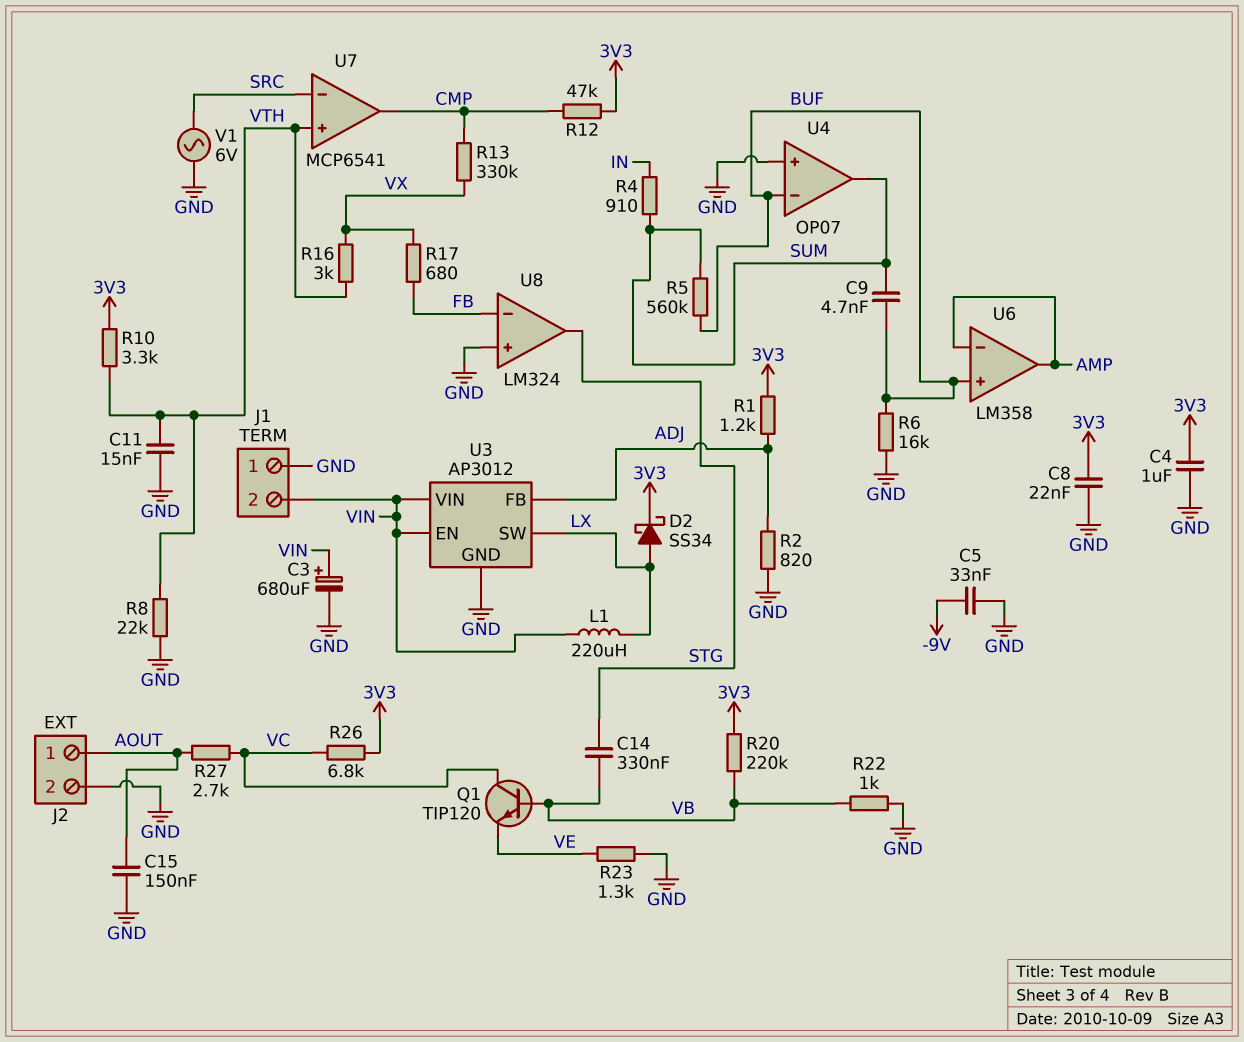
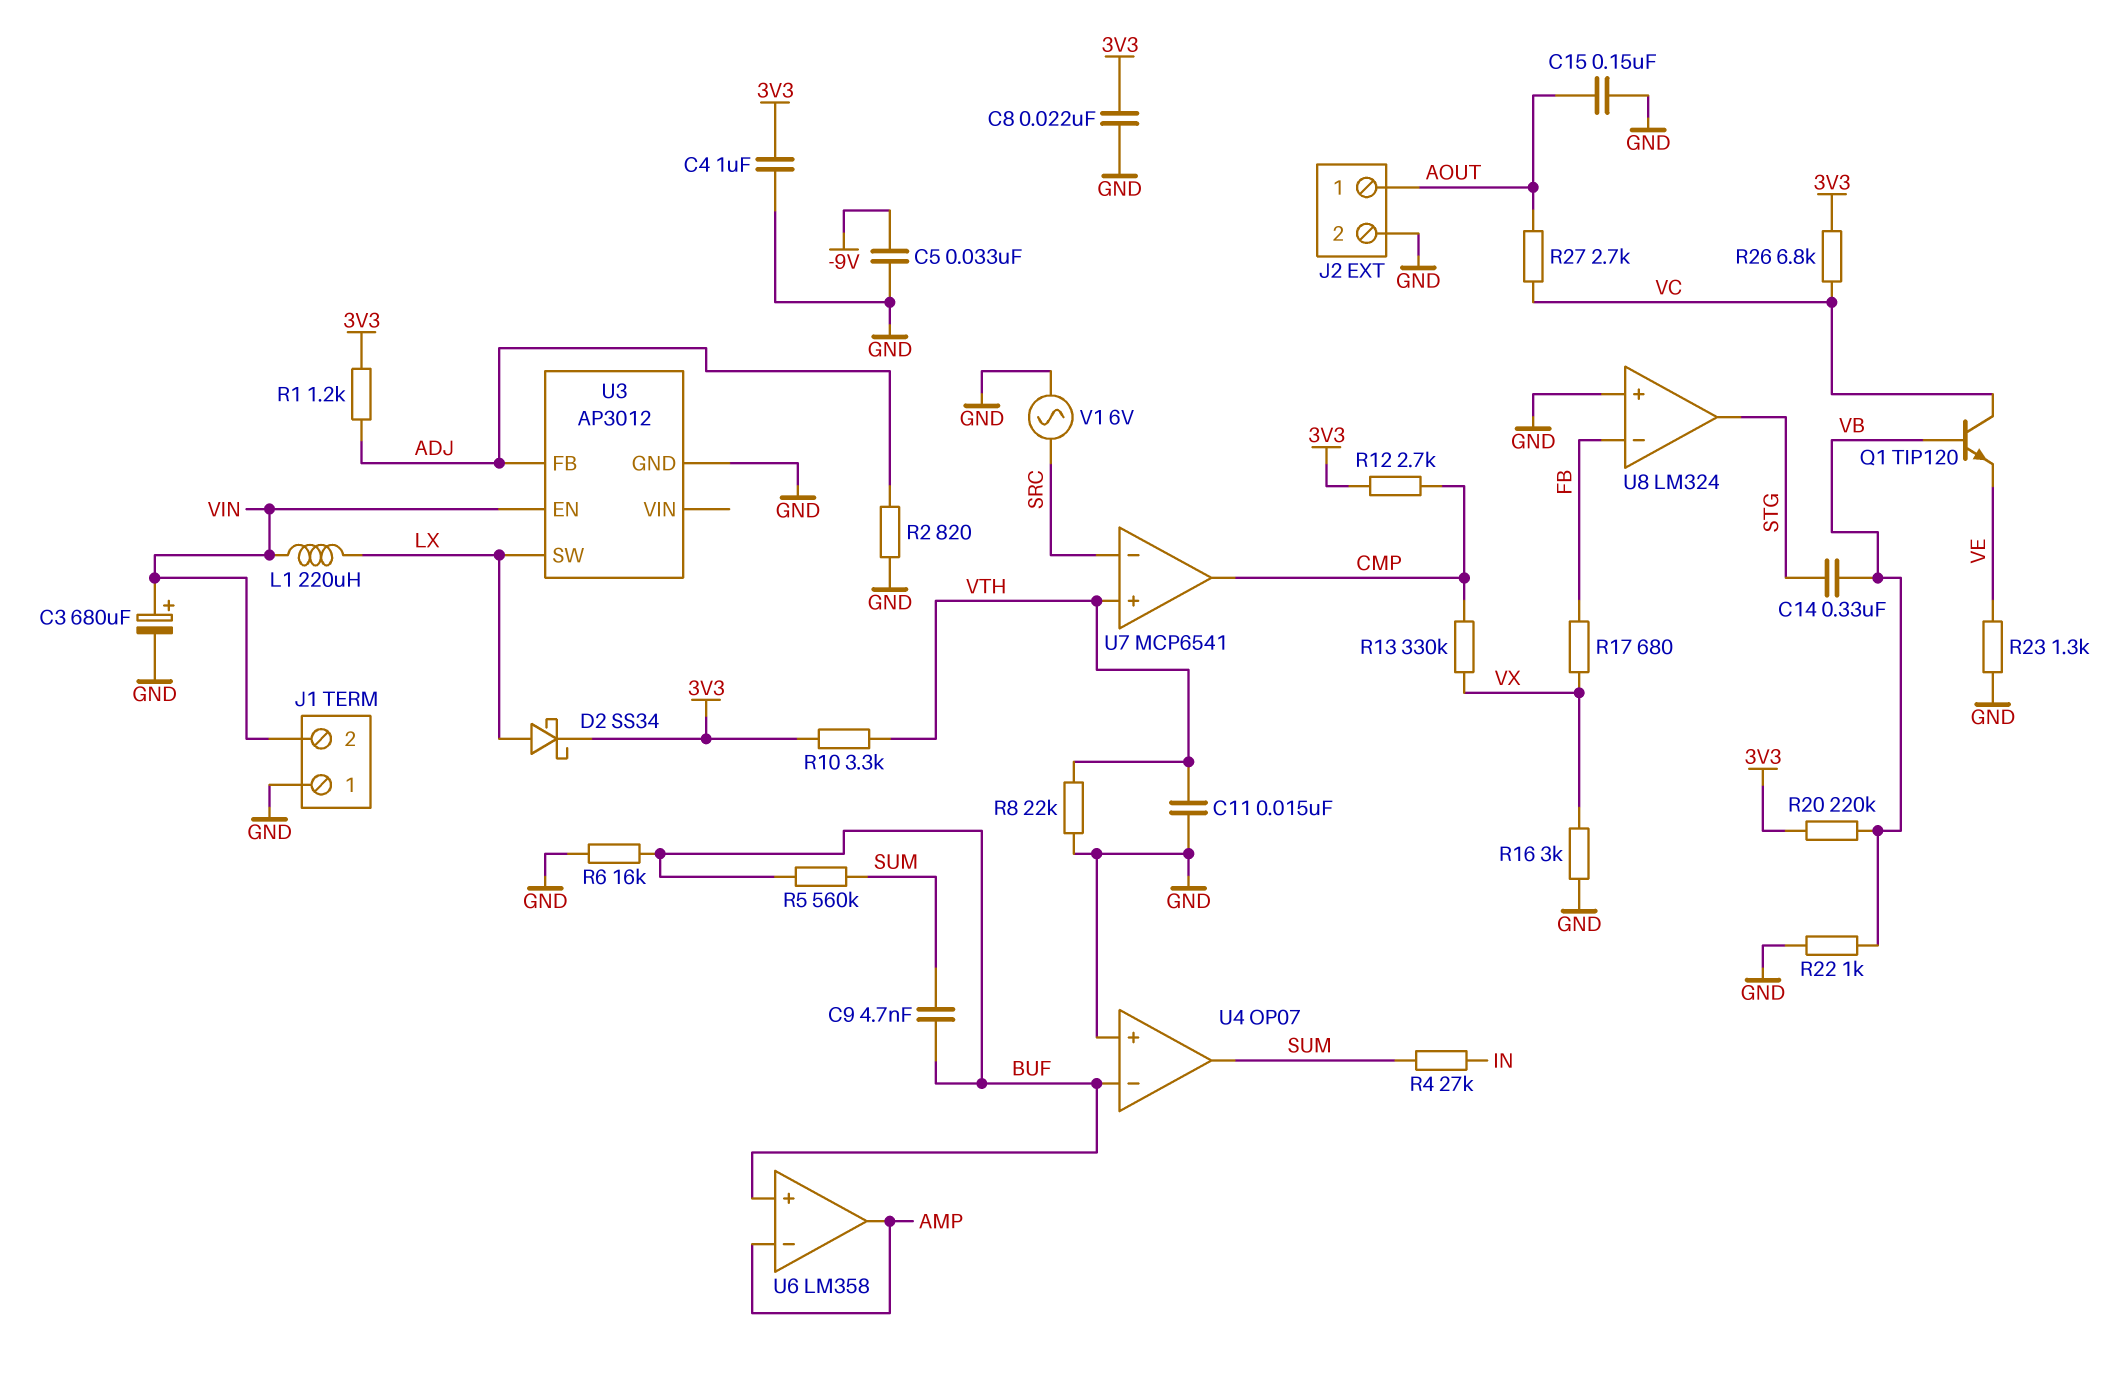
R4: 910 (IN, SUM) -> 27k (IN, SUM)
R12: 47k (3V3, CMP) -> 2.7k (3V3, CMP)
R16: 3k (VTH, VX) -> 3k (GND, VX)
U3 pin VIN: VIN -> none

